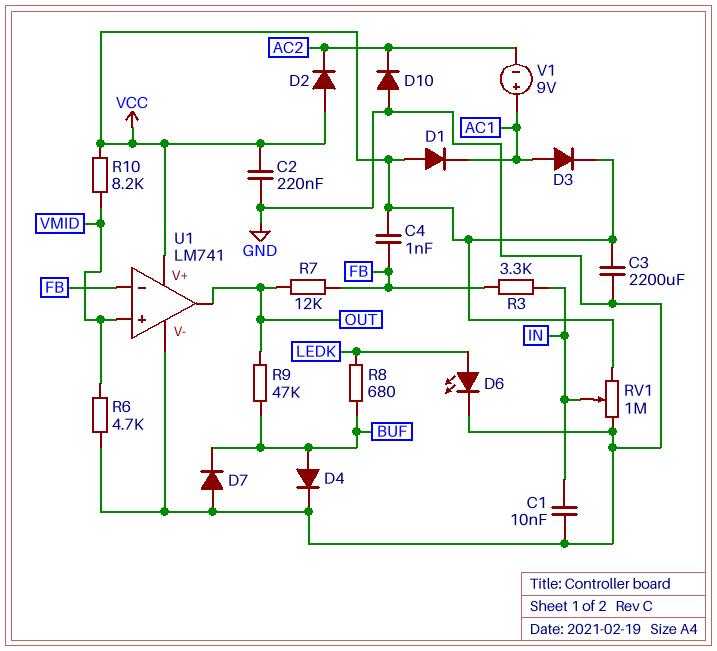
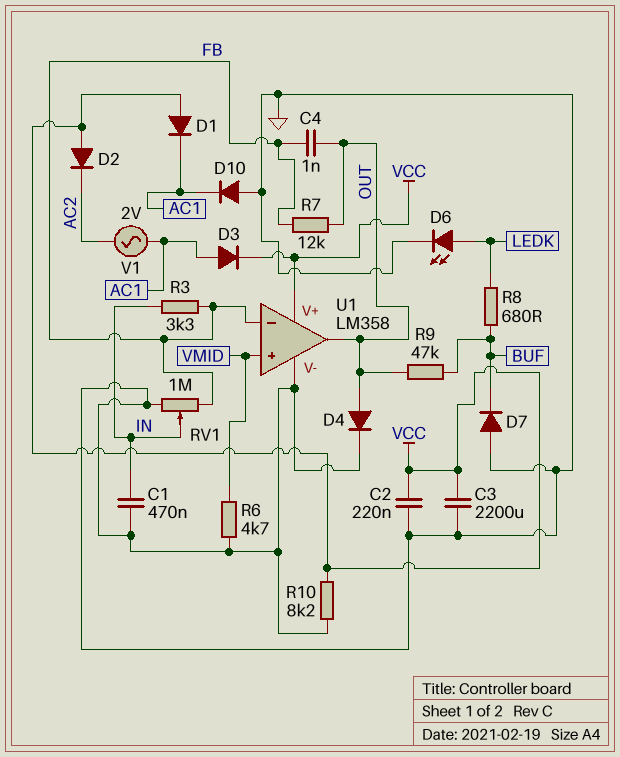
C1: 10nF (GND, IN) -> 470nF (GND, IN)
C4: 1nF (FB, VCC) -> 1nF (FB, OUT)
D4: diode (A BUF, K GND) -> diode (A OUT, K GND)
D10: diode (A GND, K AC2) -> diode (A GND, K AC1)
R10: 8.2k (VCC, VMID) -> 8.2k (GND, VCC)
RV1: 1M (GND, VCC, wiper IN) -> 1M (FB, GND, wiper IN)
U1: LM741 -> LM358
V1: 9V (plus AC1, minus AC2) -> AC 2V (AC1, AC2)

